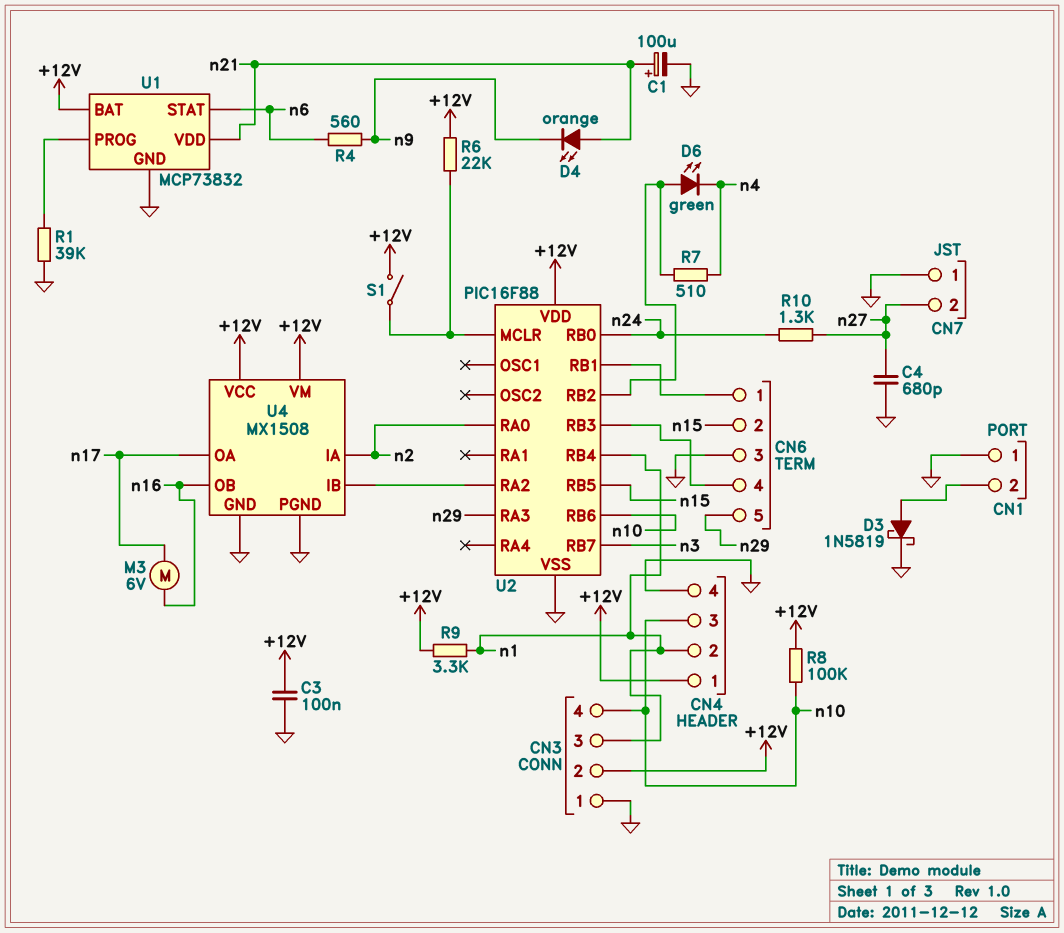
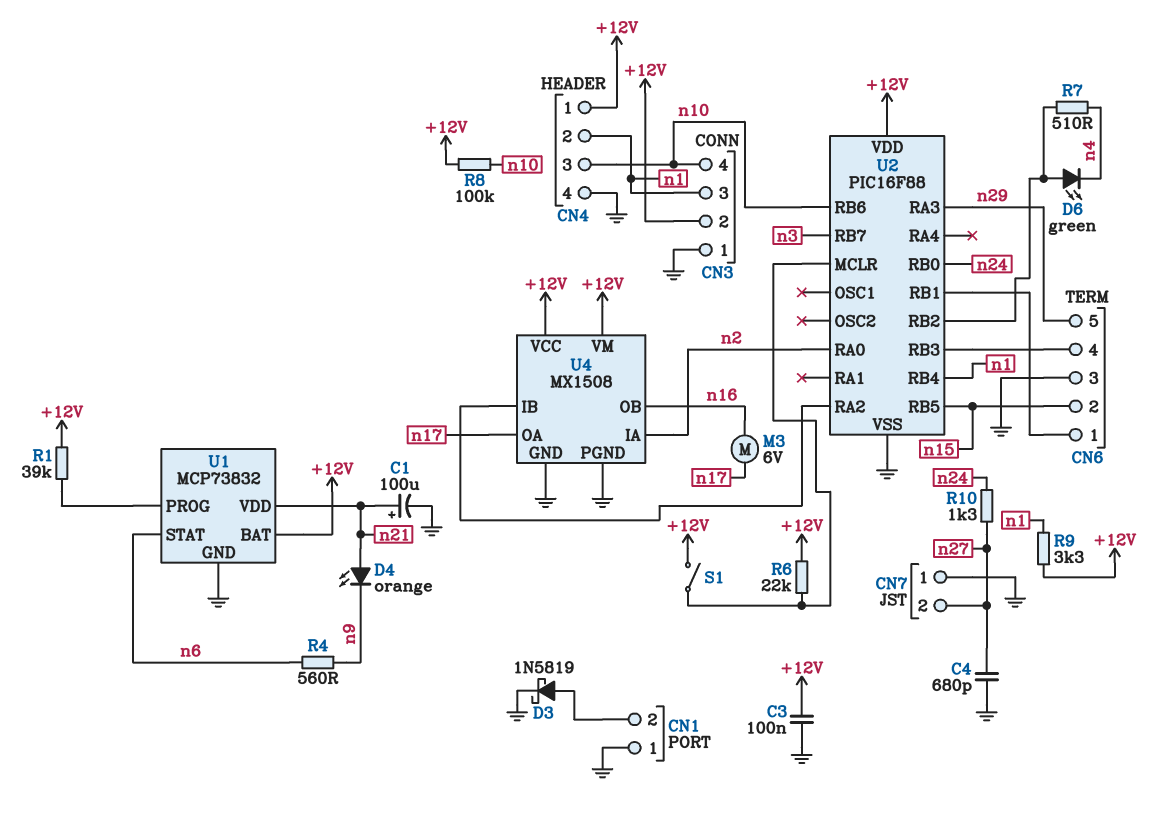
R1: 39k (GND, U1/PROG) -> 39k (+12V, U1/PROG)

